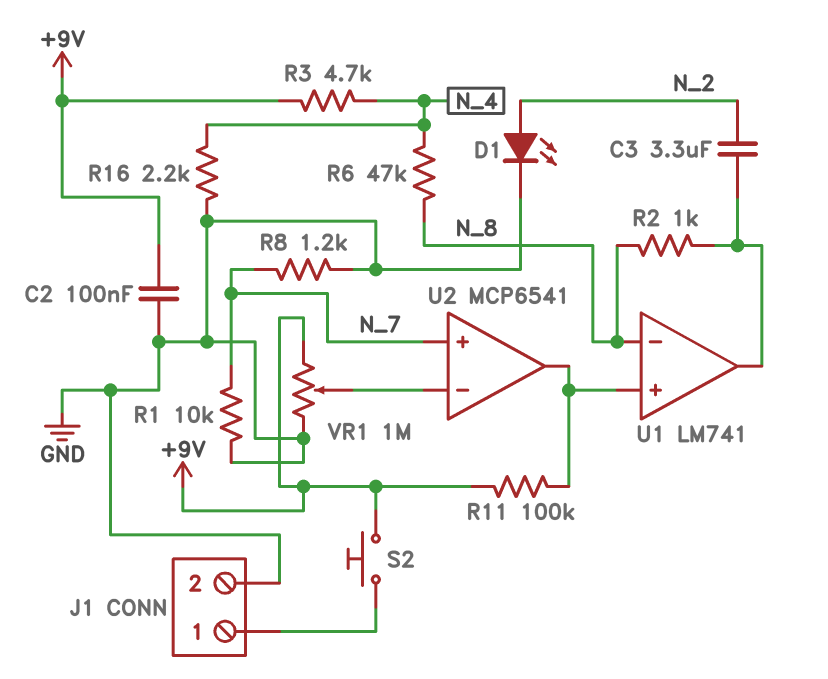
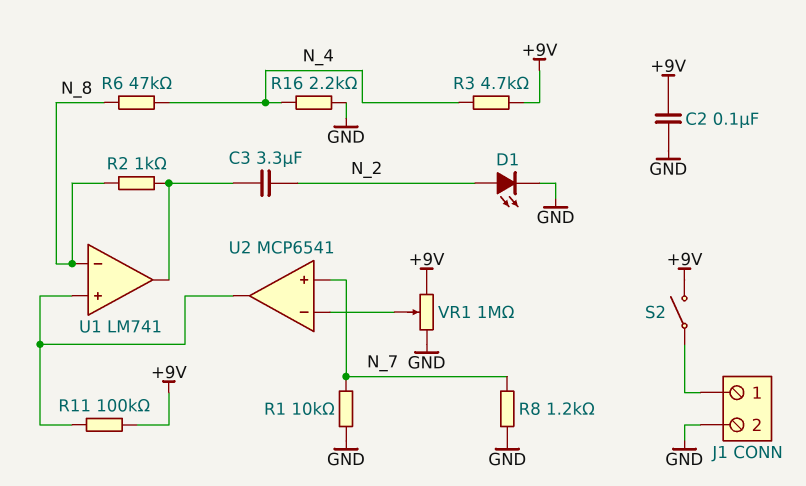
S2: button (+9V, J1/1) -> switch (+9V, J1/1)

